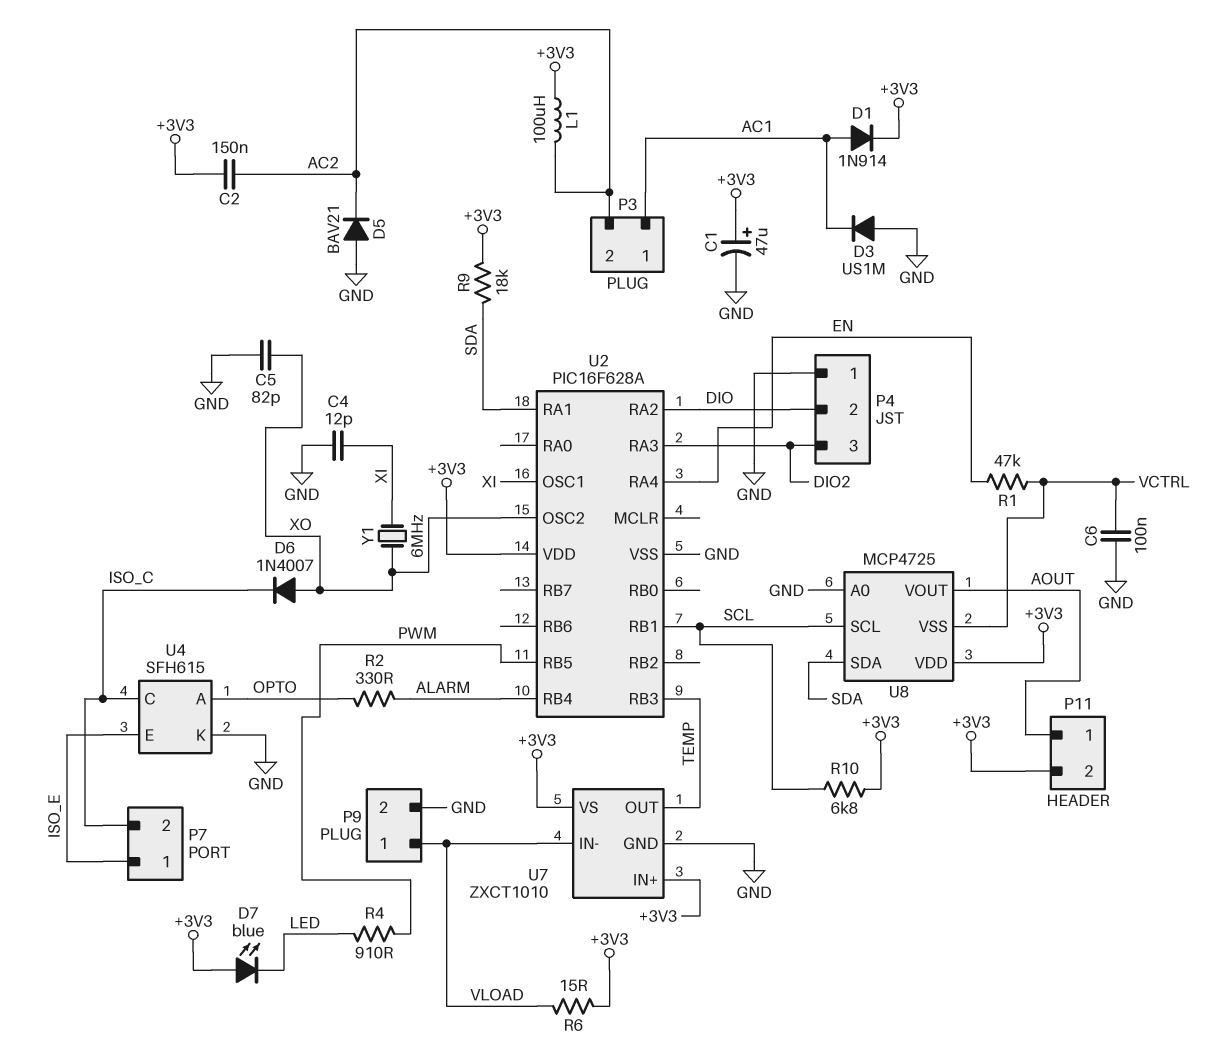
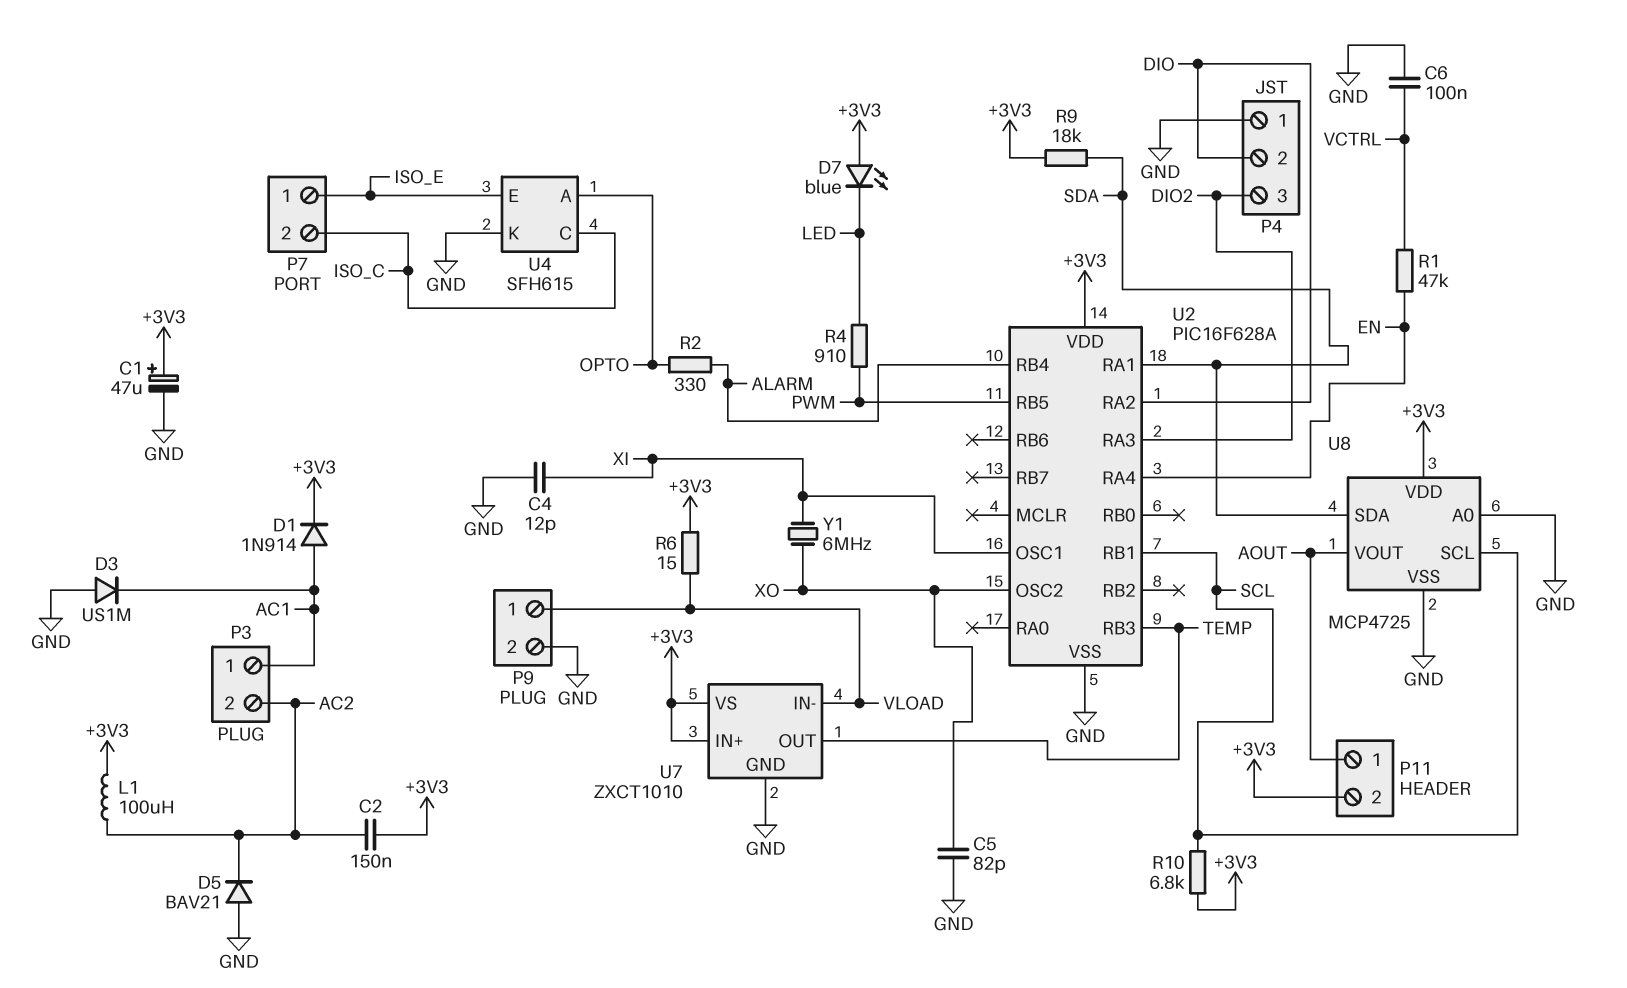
D6: diode 1N4007 (A XO, K ISO_C) -> none
U8 pin VSS: VCTRL -> GND

